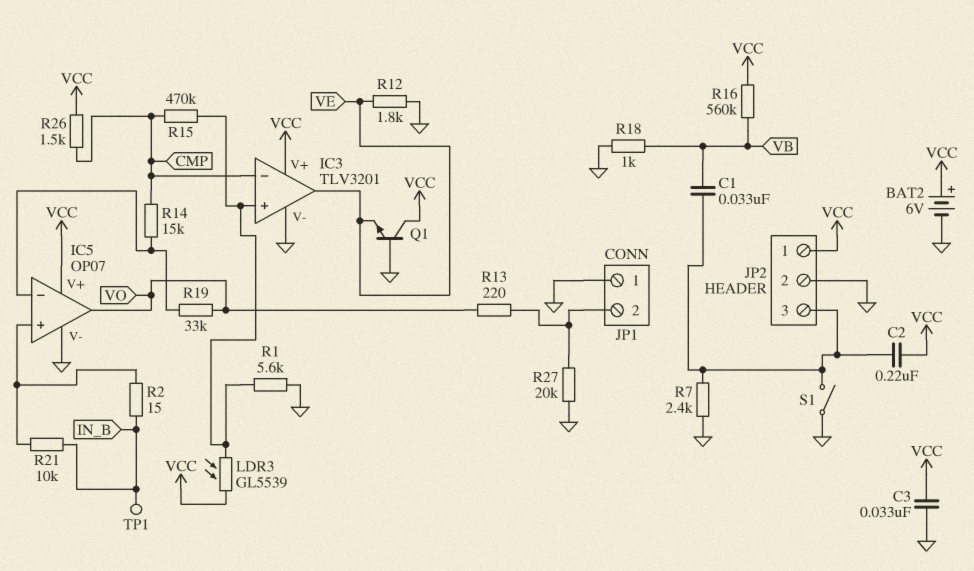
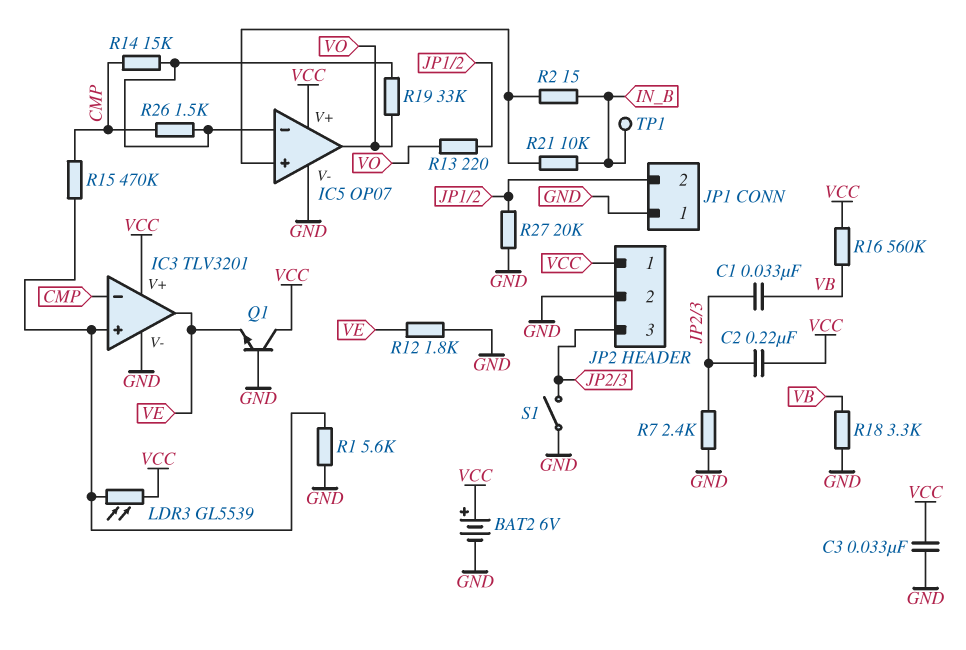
R18: 1k (GND, VB) -> 3.3k (GND, VB)
R26: 1.5k (CMP, VCC) -> 1.5k (CMP, IC5/in-)

